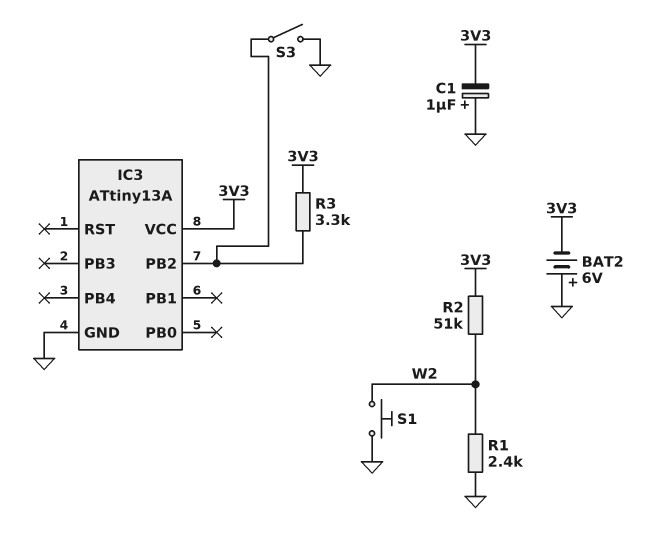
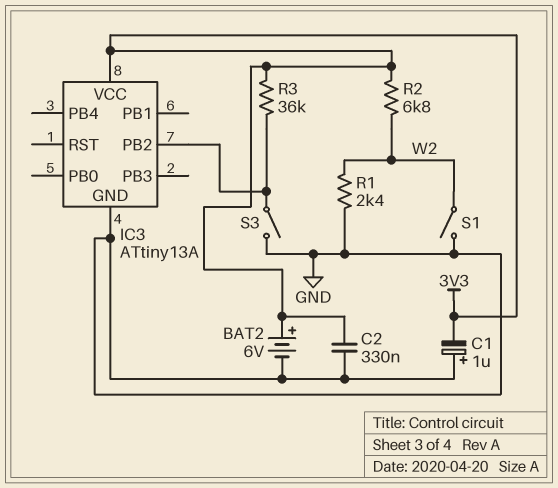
BAT2: 6V (plus GND, minus 3V3) -> 6V (plus 3V3, minus GND)
C2: none -> 330nF (3V3, GND)
R2: 51k (3V3, W2) -> 6.8k (3V3, W2)
R3: 3.3k (3V3, IC3/PB2) -> 36k (3V3, IC3/PB2)
S1: button (GND, W2) -> switch (GND, W2)

